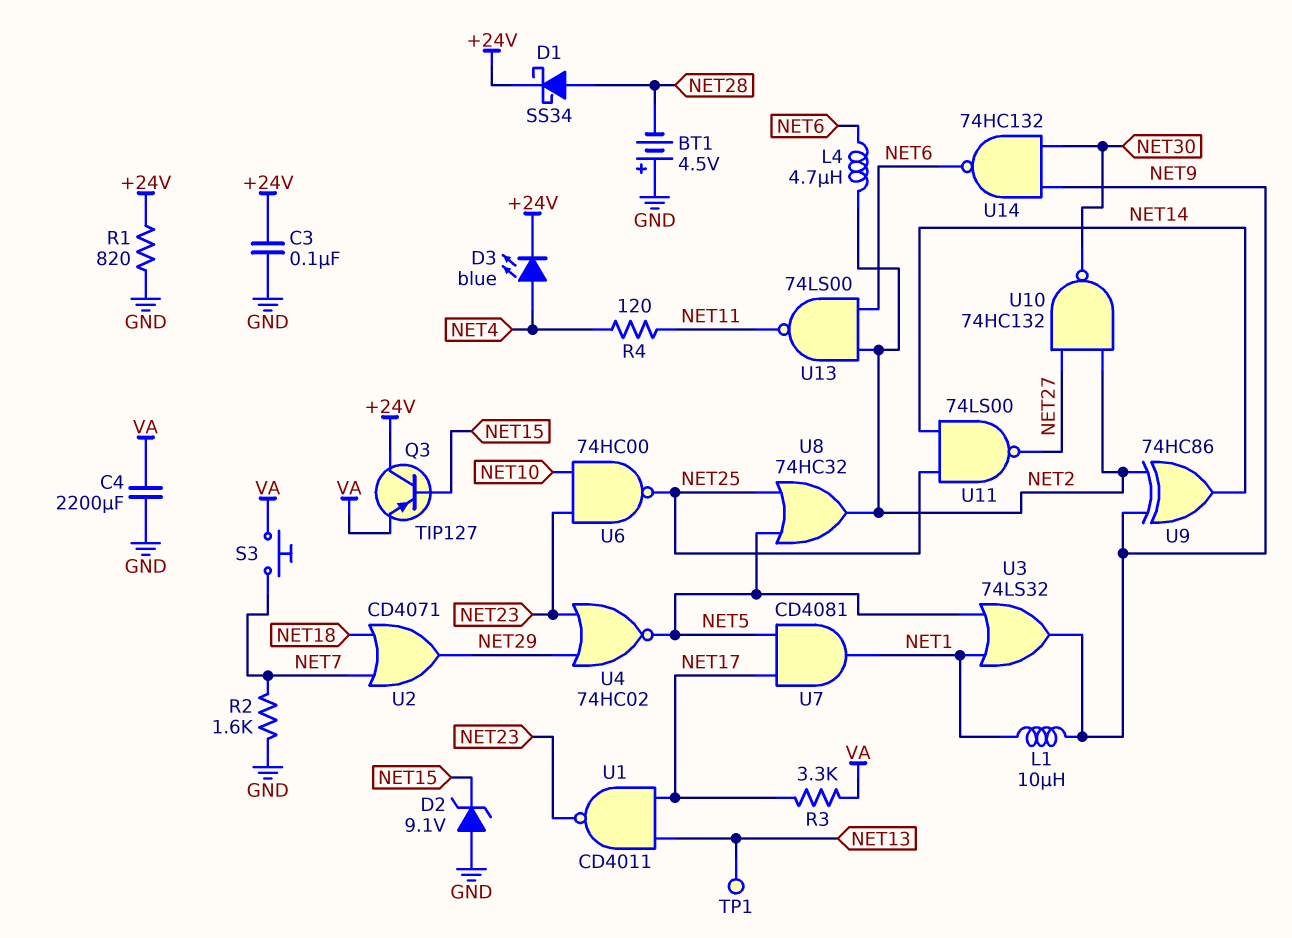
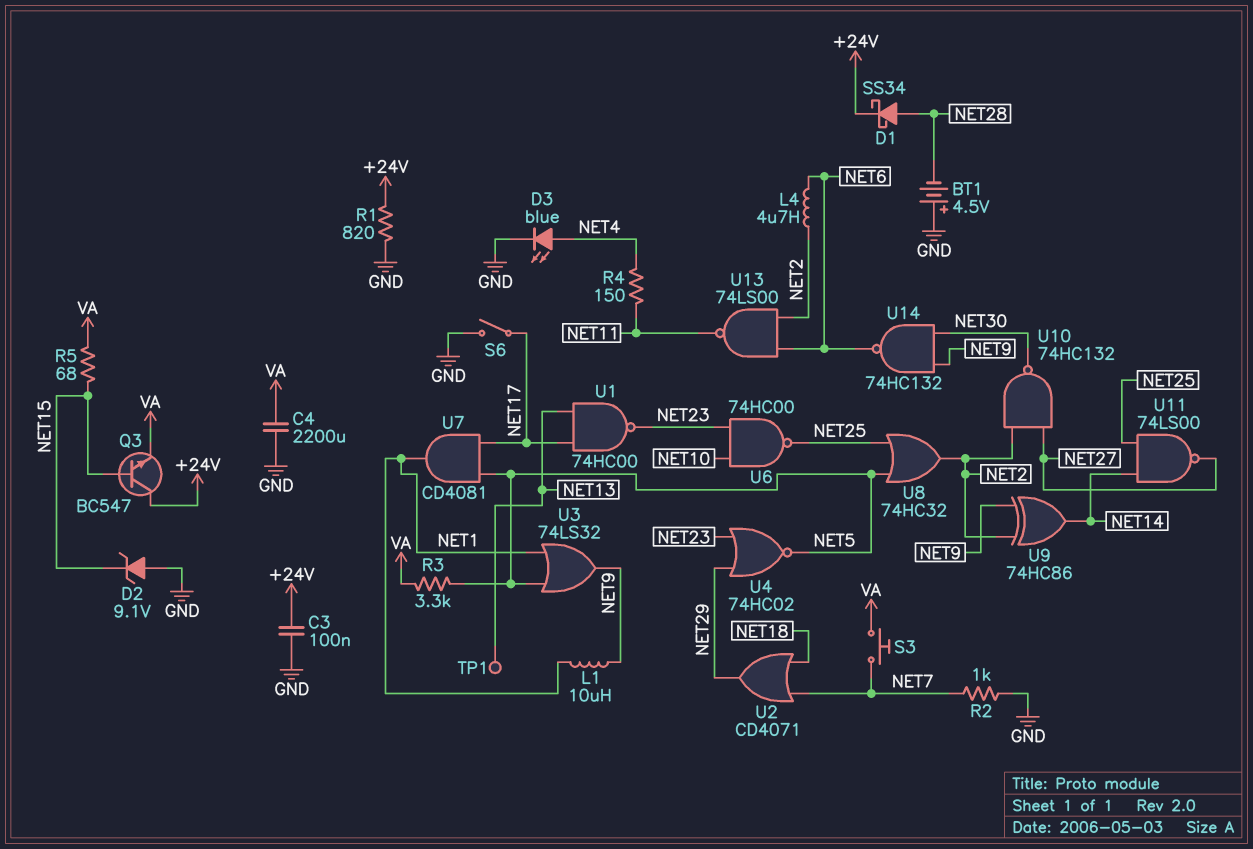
D3: LED blue (A NET4, K +24V) -> LED blue (A NET4, K GND)
Q3: PNP TIP127 (B NET15, C +24V, E VA) -> NPN BC547 (B NET15, C +24V, E VA)
R2: 1.6k (GND, NET7) -> 1k (GND, NET7)
R3: 3.3k (NET17, VA) -> 3.3k (NET5, VA)
R4: 120 (NET4, NET11) -> 150 (NET4, NET11)
R5: none -> 68 (NET15, VA)
S6: none -> switch (GND, NET17)
U1: NAND CD4011 (in NET13, in NET17, out NET23) -> NAND 74HC00 (in NET13, in NET17, out NET23)

